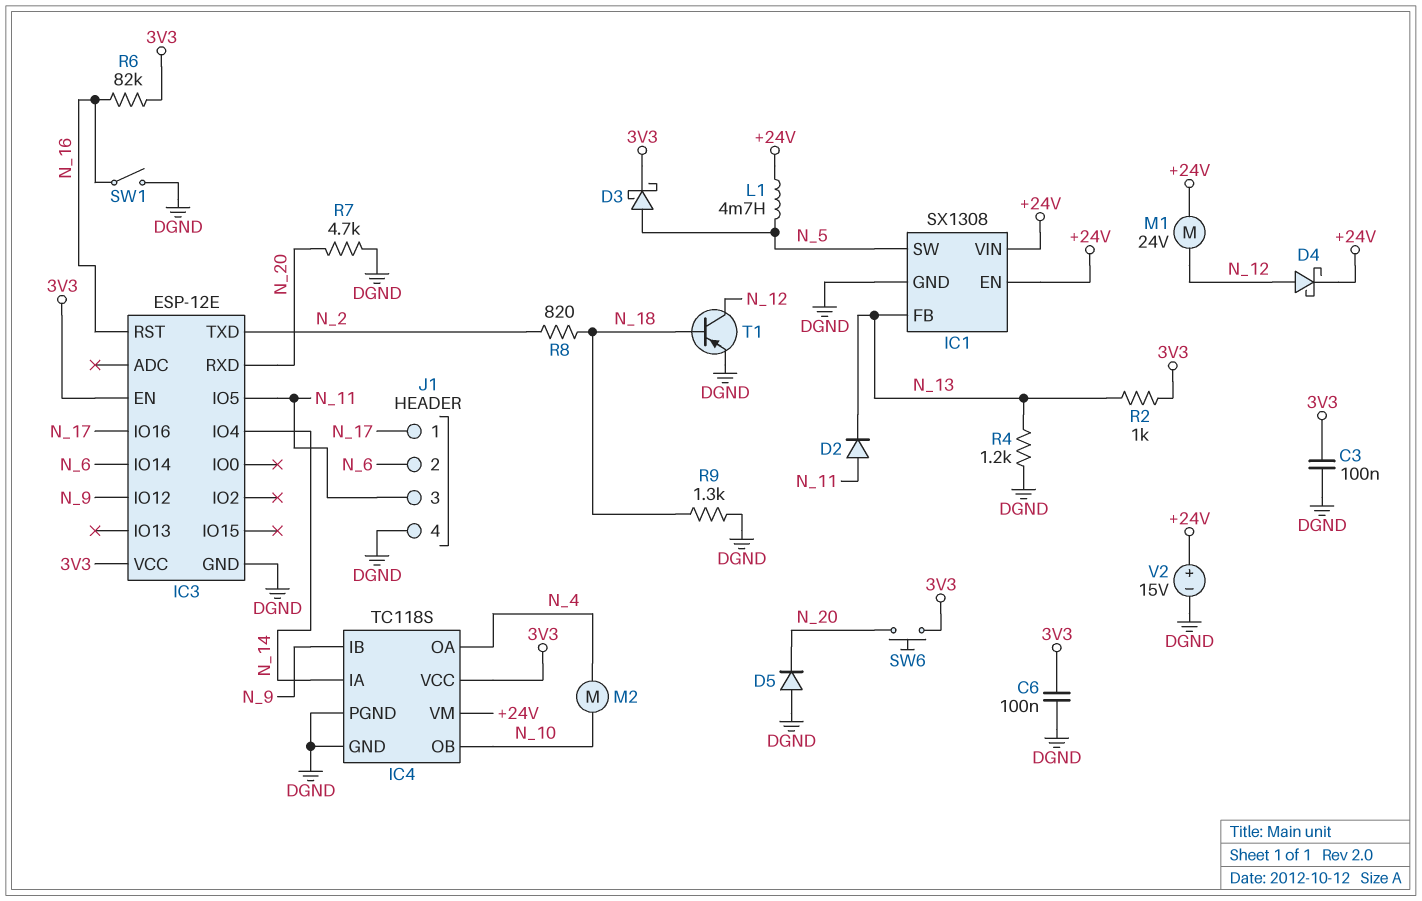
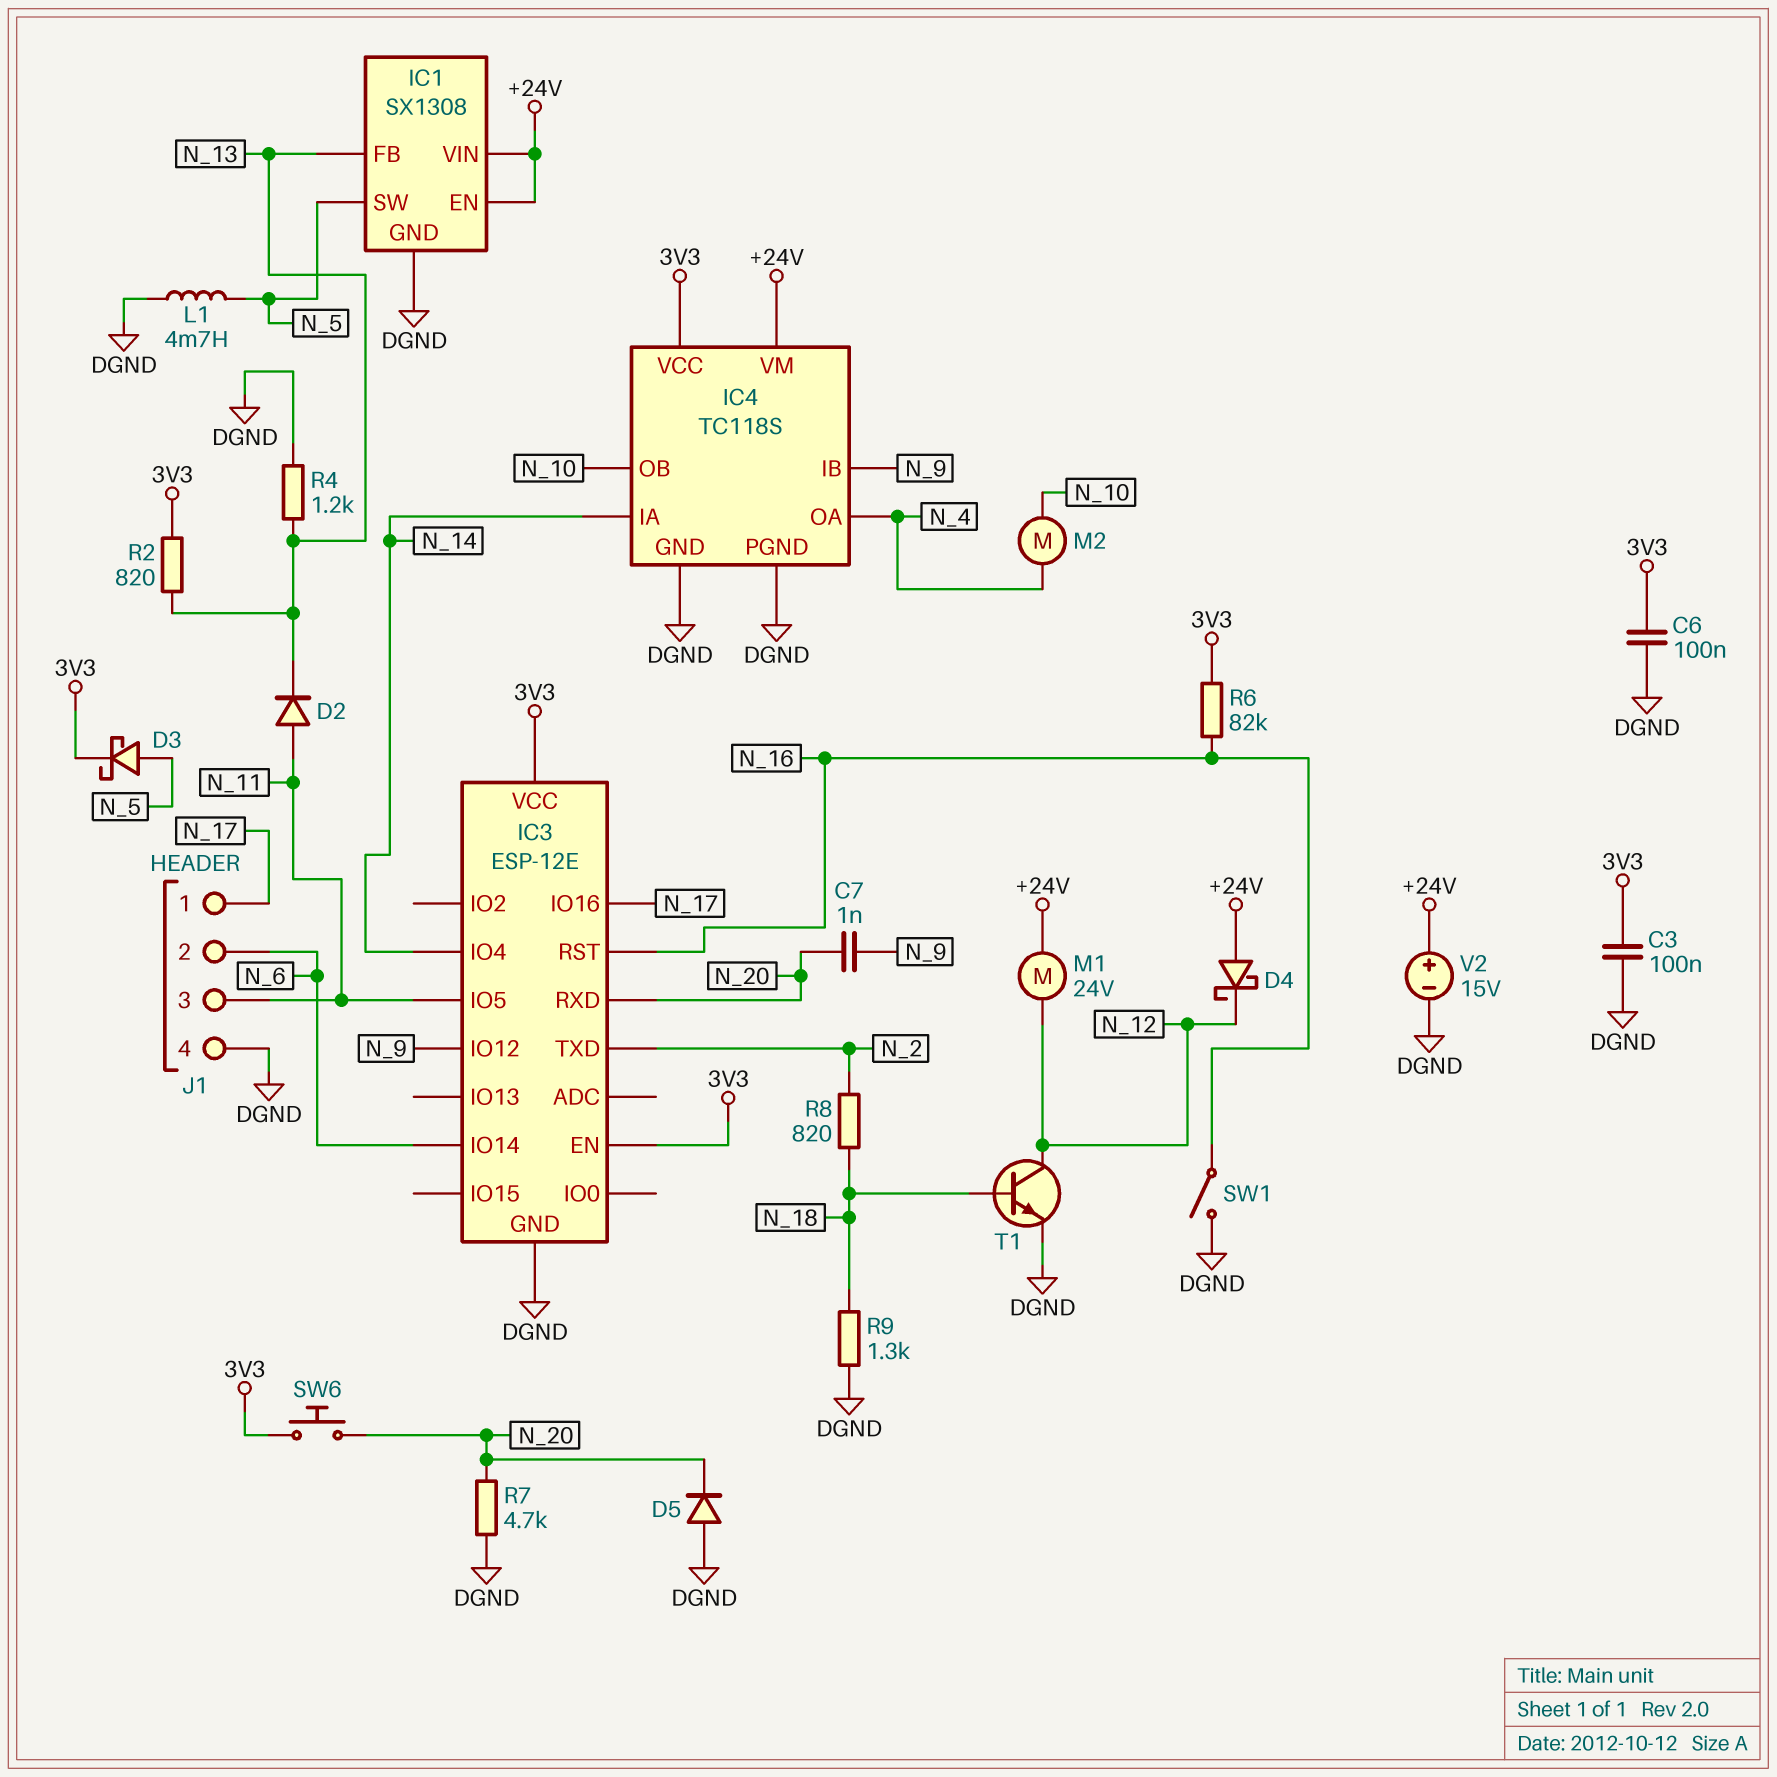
C7: none -> 1nF (N_9, N_20)
D4: schottky (A N_12, K +24V) -> schottky (A +24V, K N_12)
L1: 4.7mH (+24V, N_5) -> 4.7mH (DGND, N_5)
R2: 1k (3V3, N_13) -> 820 (3V3, N_13)
T1: PNP (B N_18, C N_12, E DGND) -> NPN (B N_18, C N_12, E DGND)

